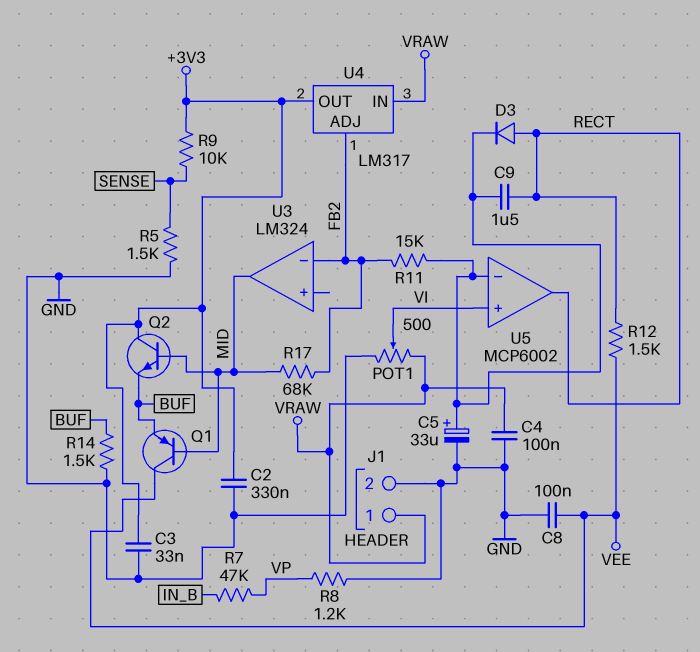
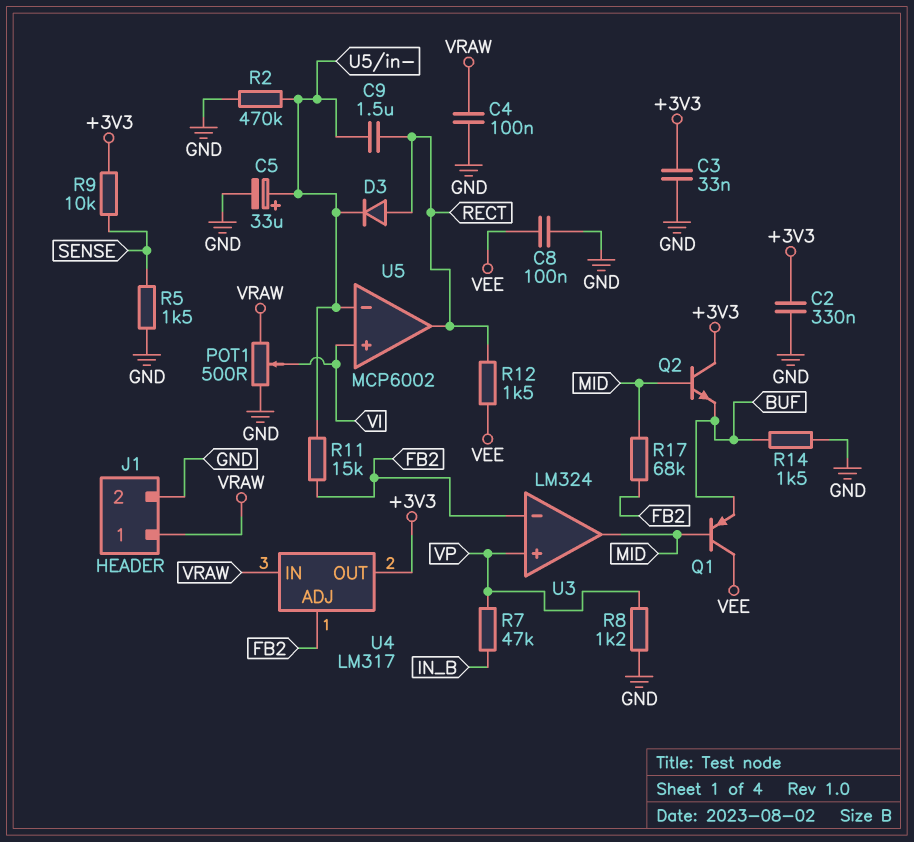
R2: none -> 470k (GND, U5/in-)
U3 pin in+: none -> VP

